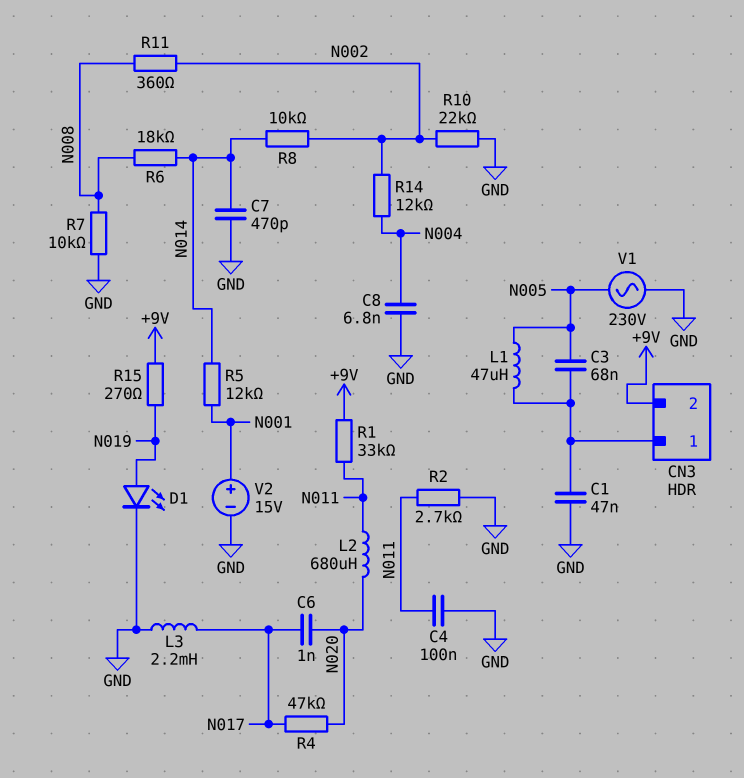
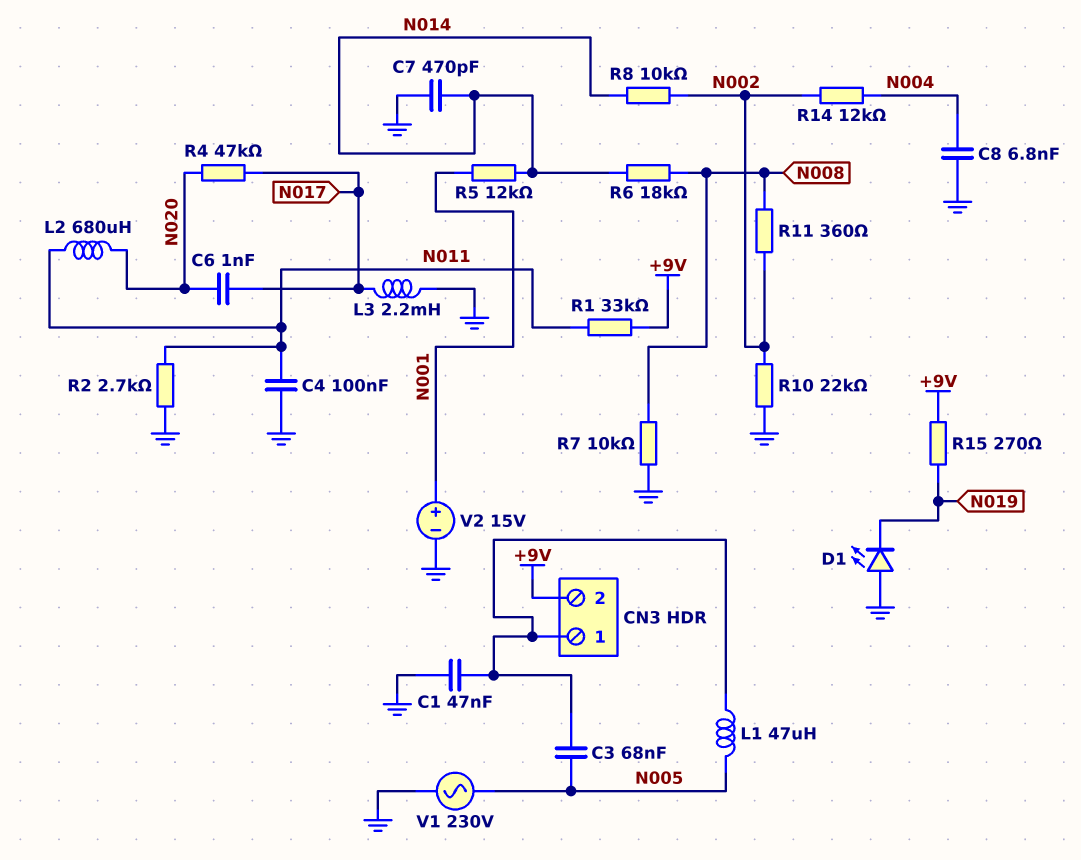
D1: LED (A N019, K GND) -> LED (A GND, K N019)

